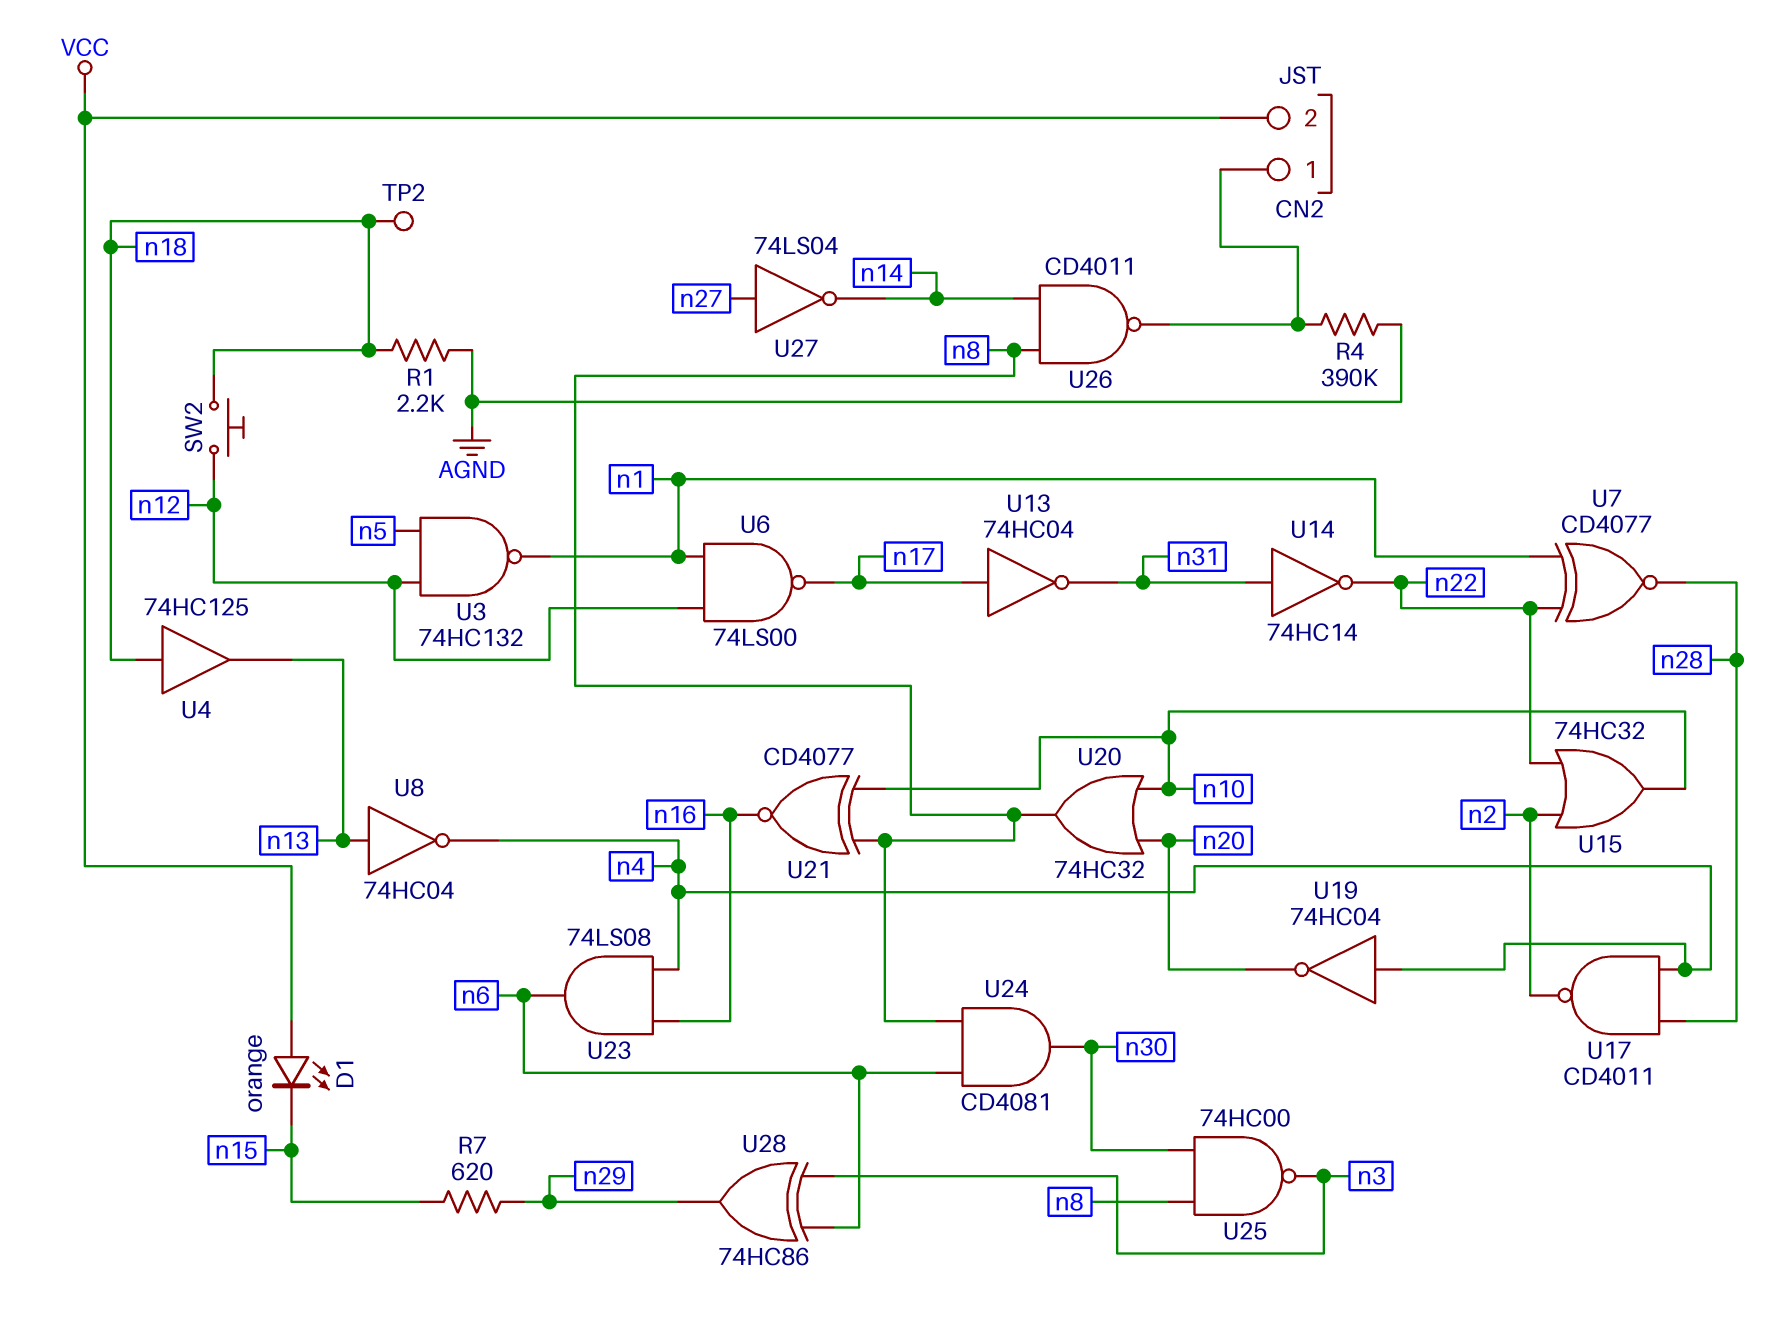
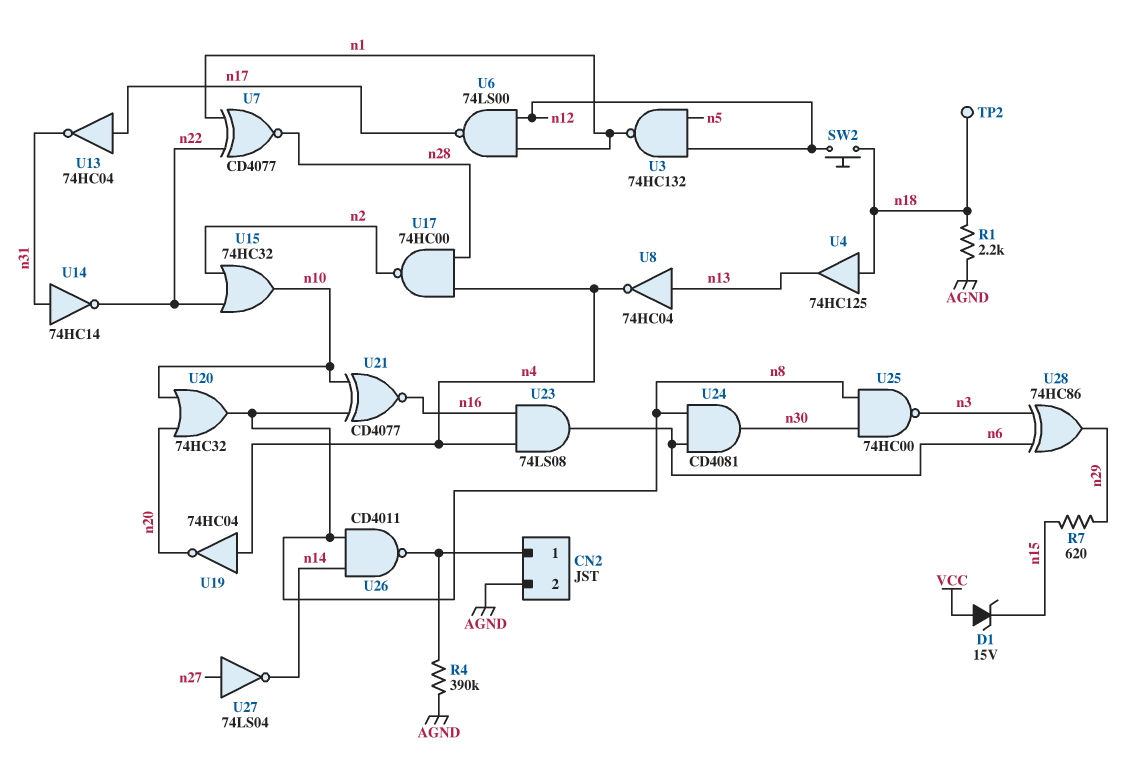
CN2 pin 2: VCC -> AGND
D1: LED orange (A VCC, K n15) -> zener 15V (A VCC, K n15)
U17: NAND CD4011 (in n4, in n28, out n2) -> NAND 74HC00 (in n4, in n28, out n2)

